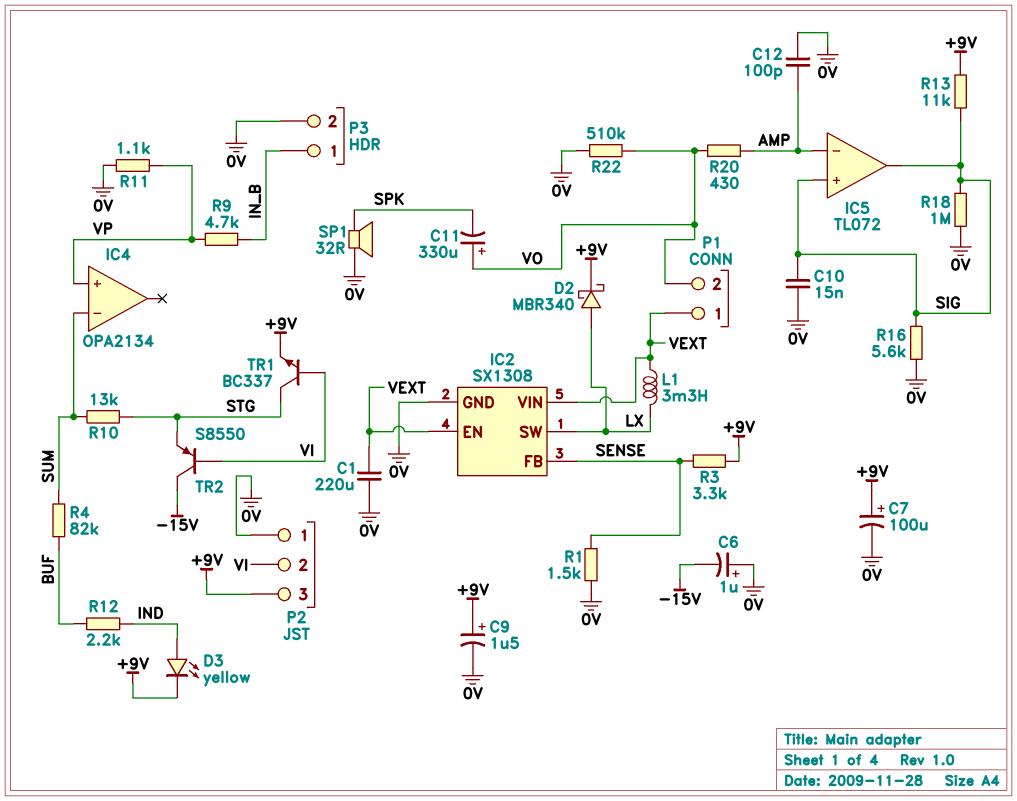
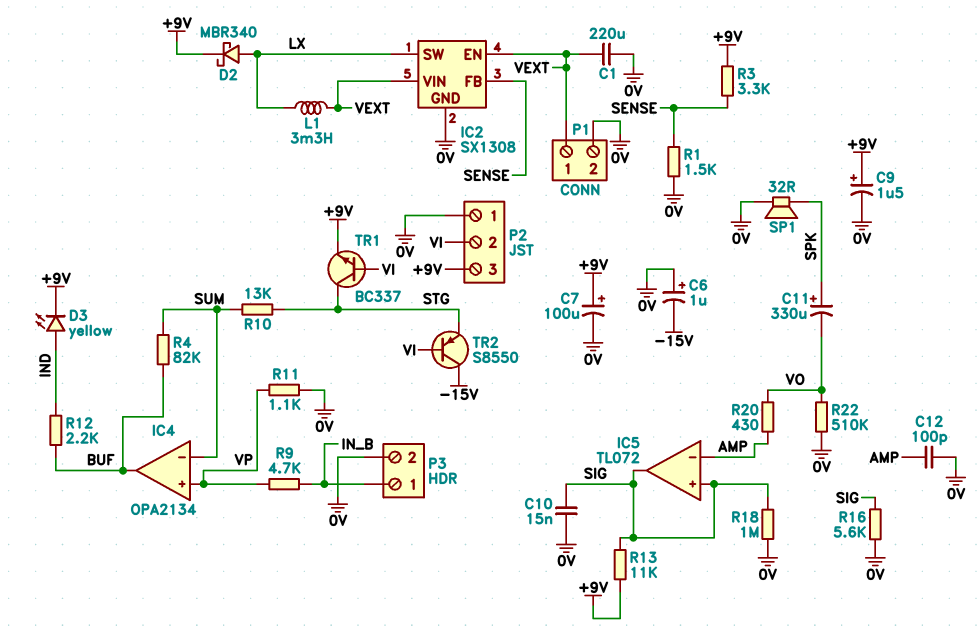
C11: 330uF (plus VO, minus SPK) -> 330uF (plus SPK, minus VO)
IC4 pin out: none -> BUF
P1 pin 2: VO -> 0V

